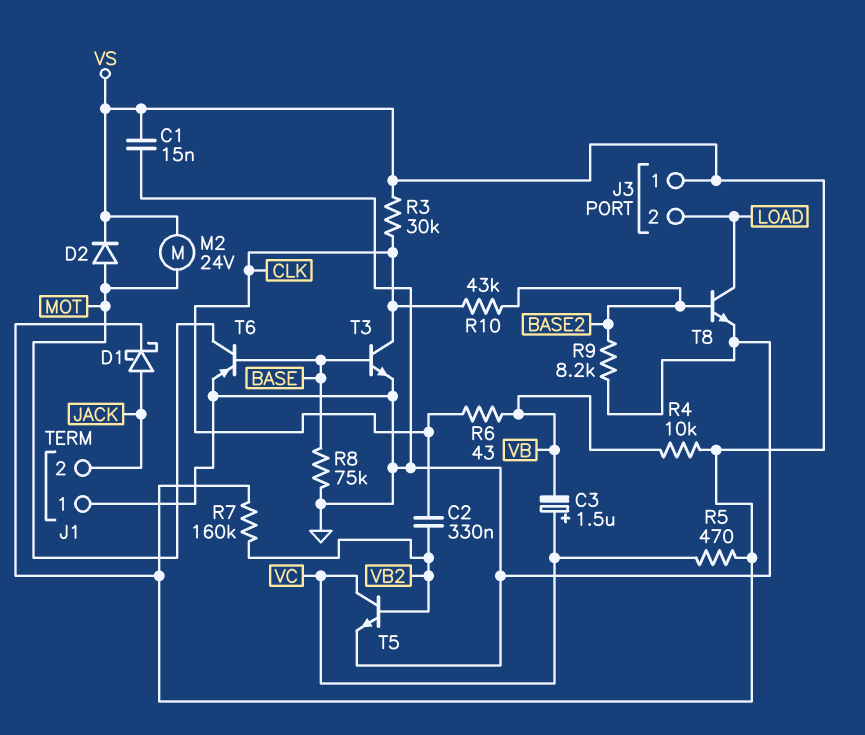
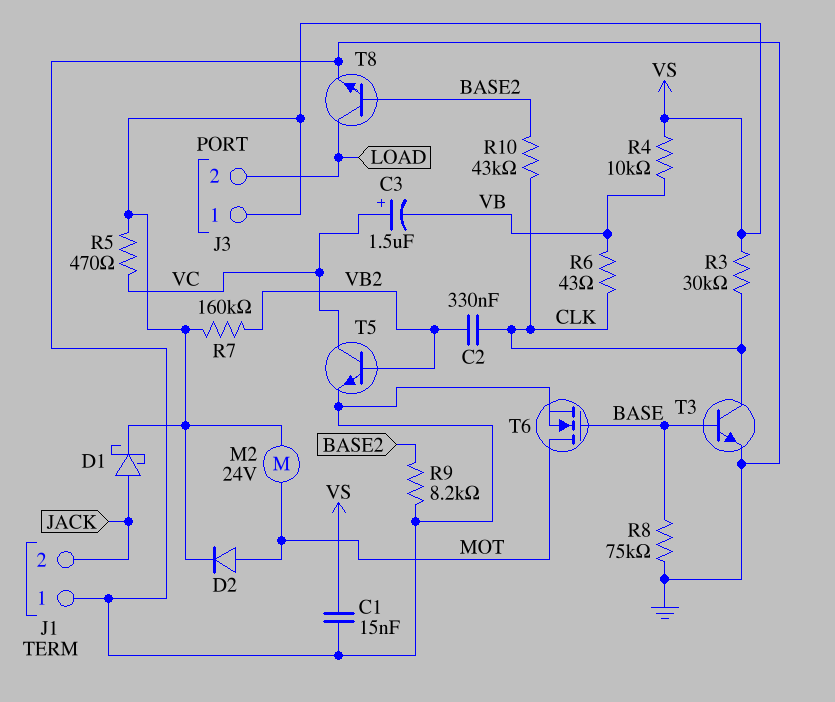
T6: PNP (B BASE, C MOT, E GND) -> NMOS (G BASE, D MOT, S GND)

